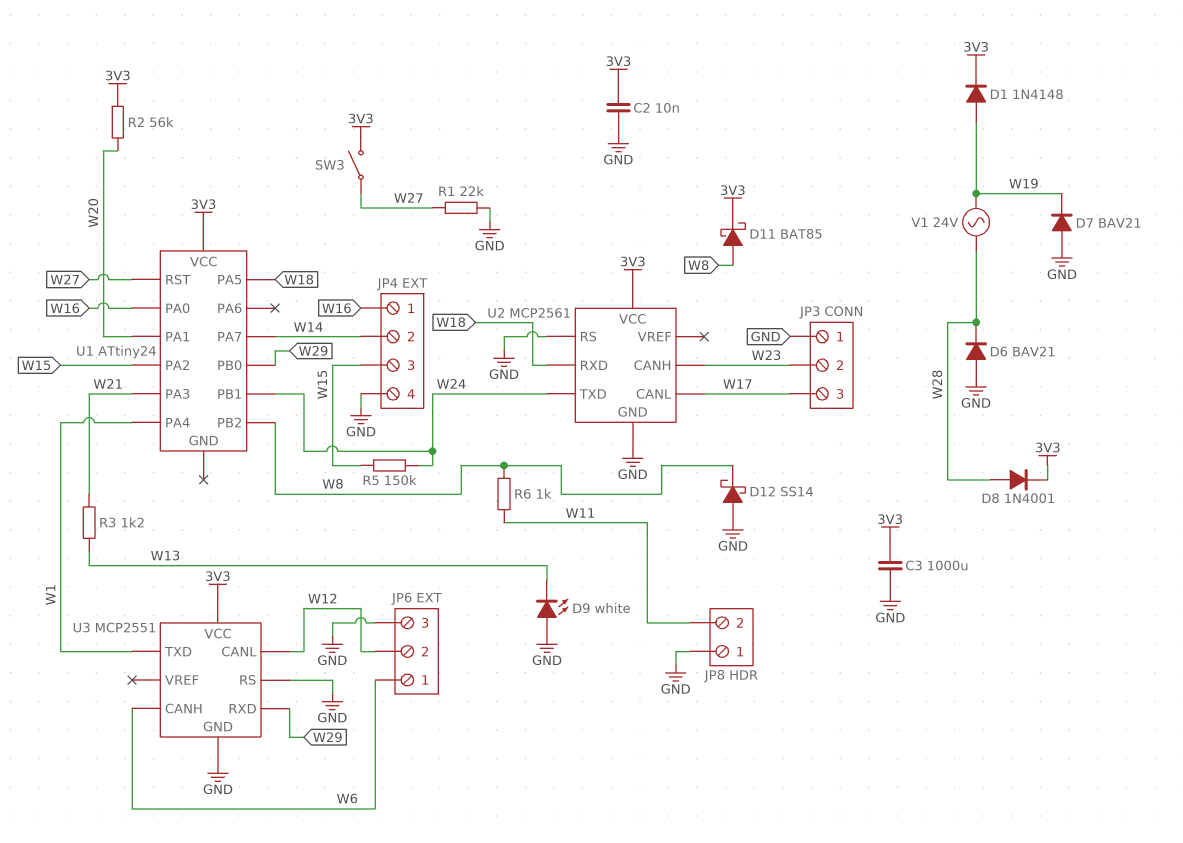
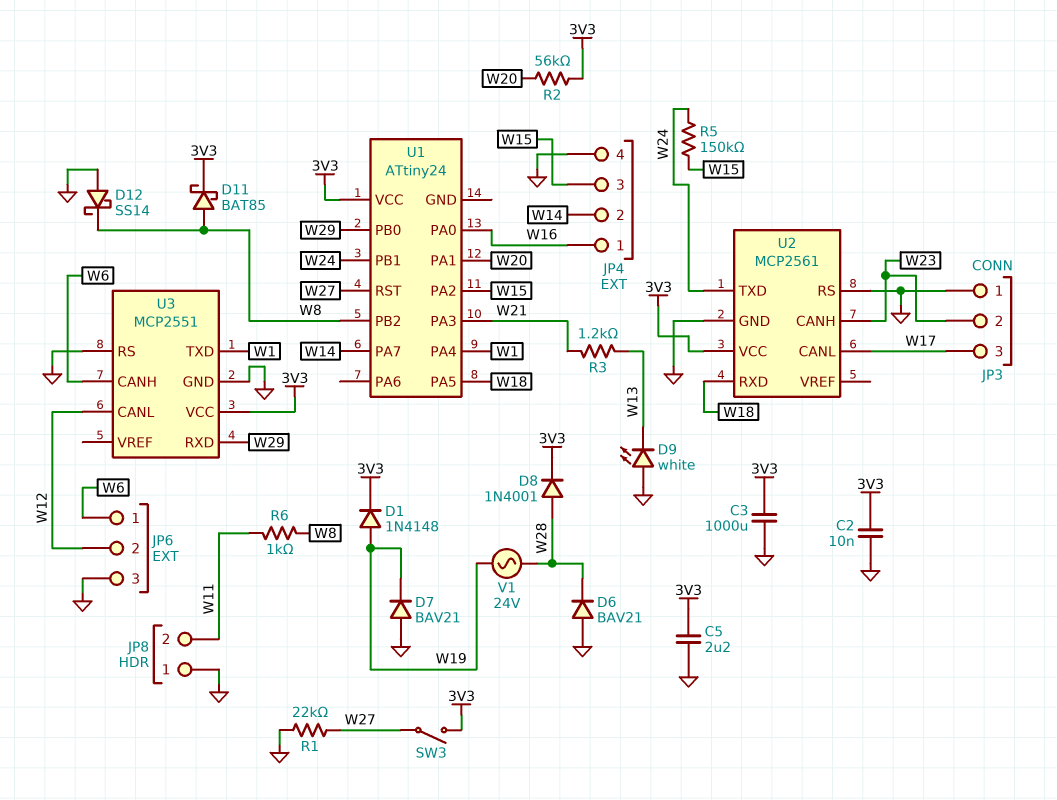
C5: none -> 2.2uF (3V3, GND)

